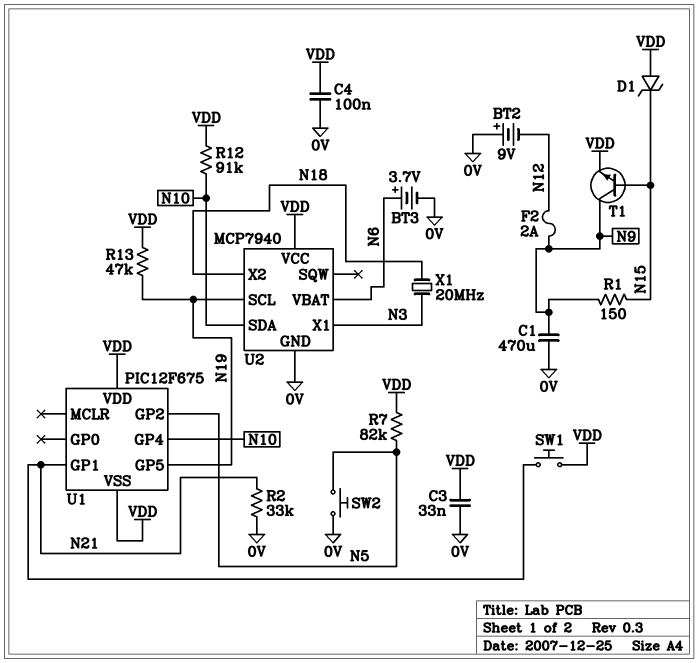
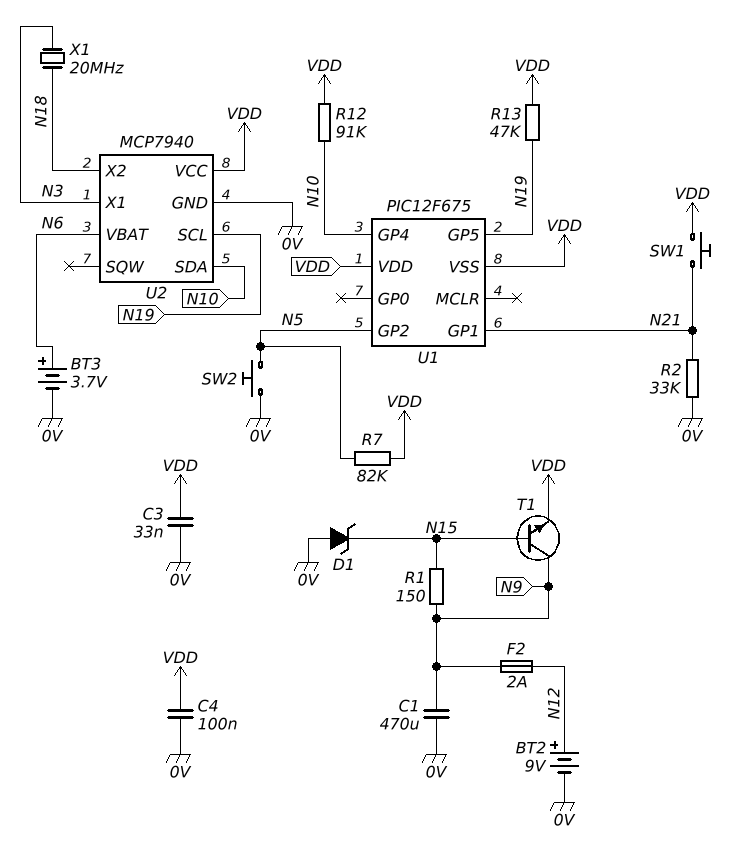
BT2: 9V (plus 0V, minus N12) -> 9V (plus N12, minus 0V)
D1: zener (A VDD, K N15) -> zener (A 0V, K N15)

